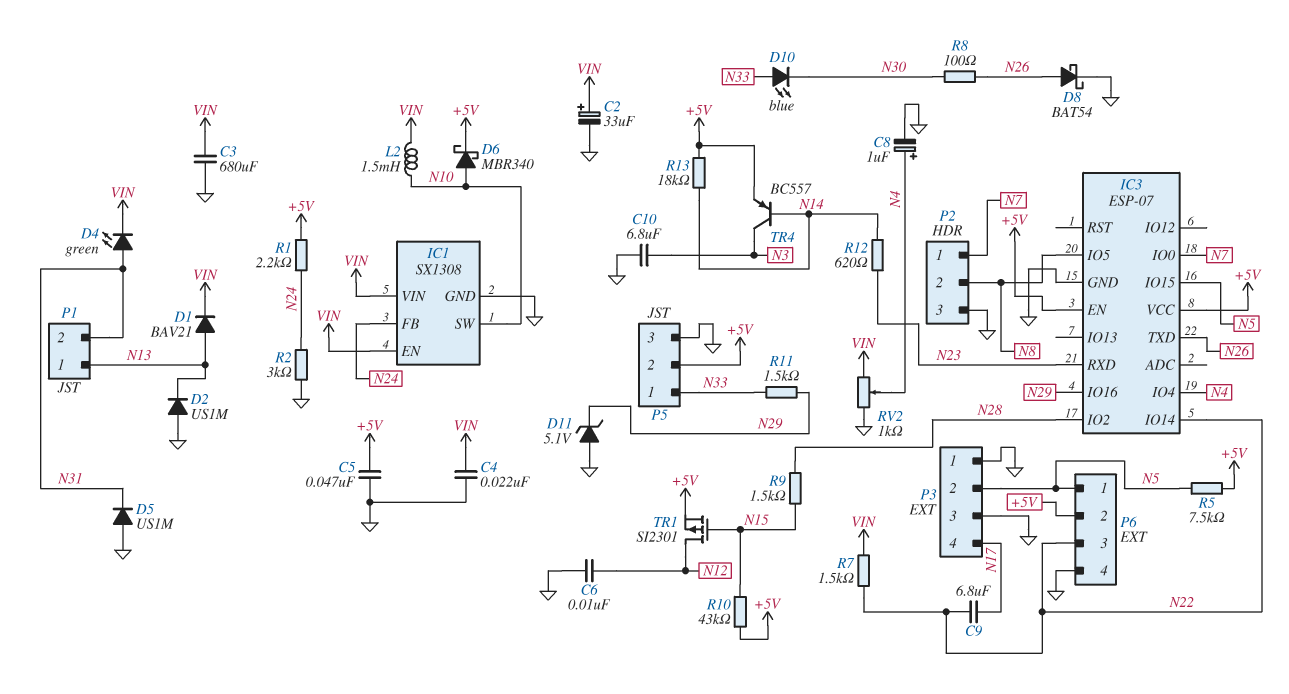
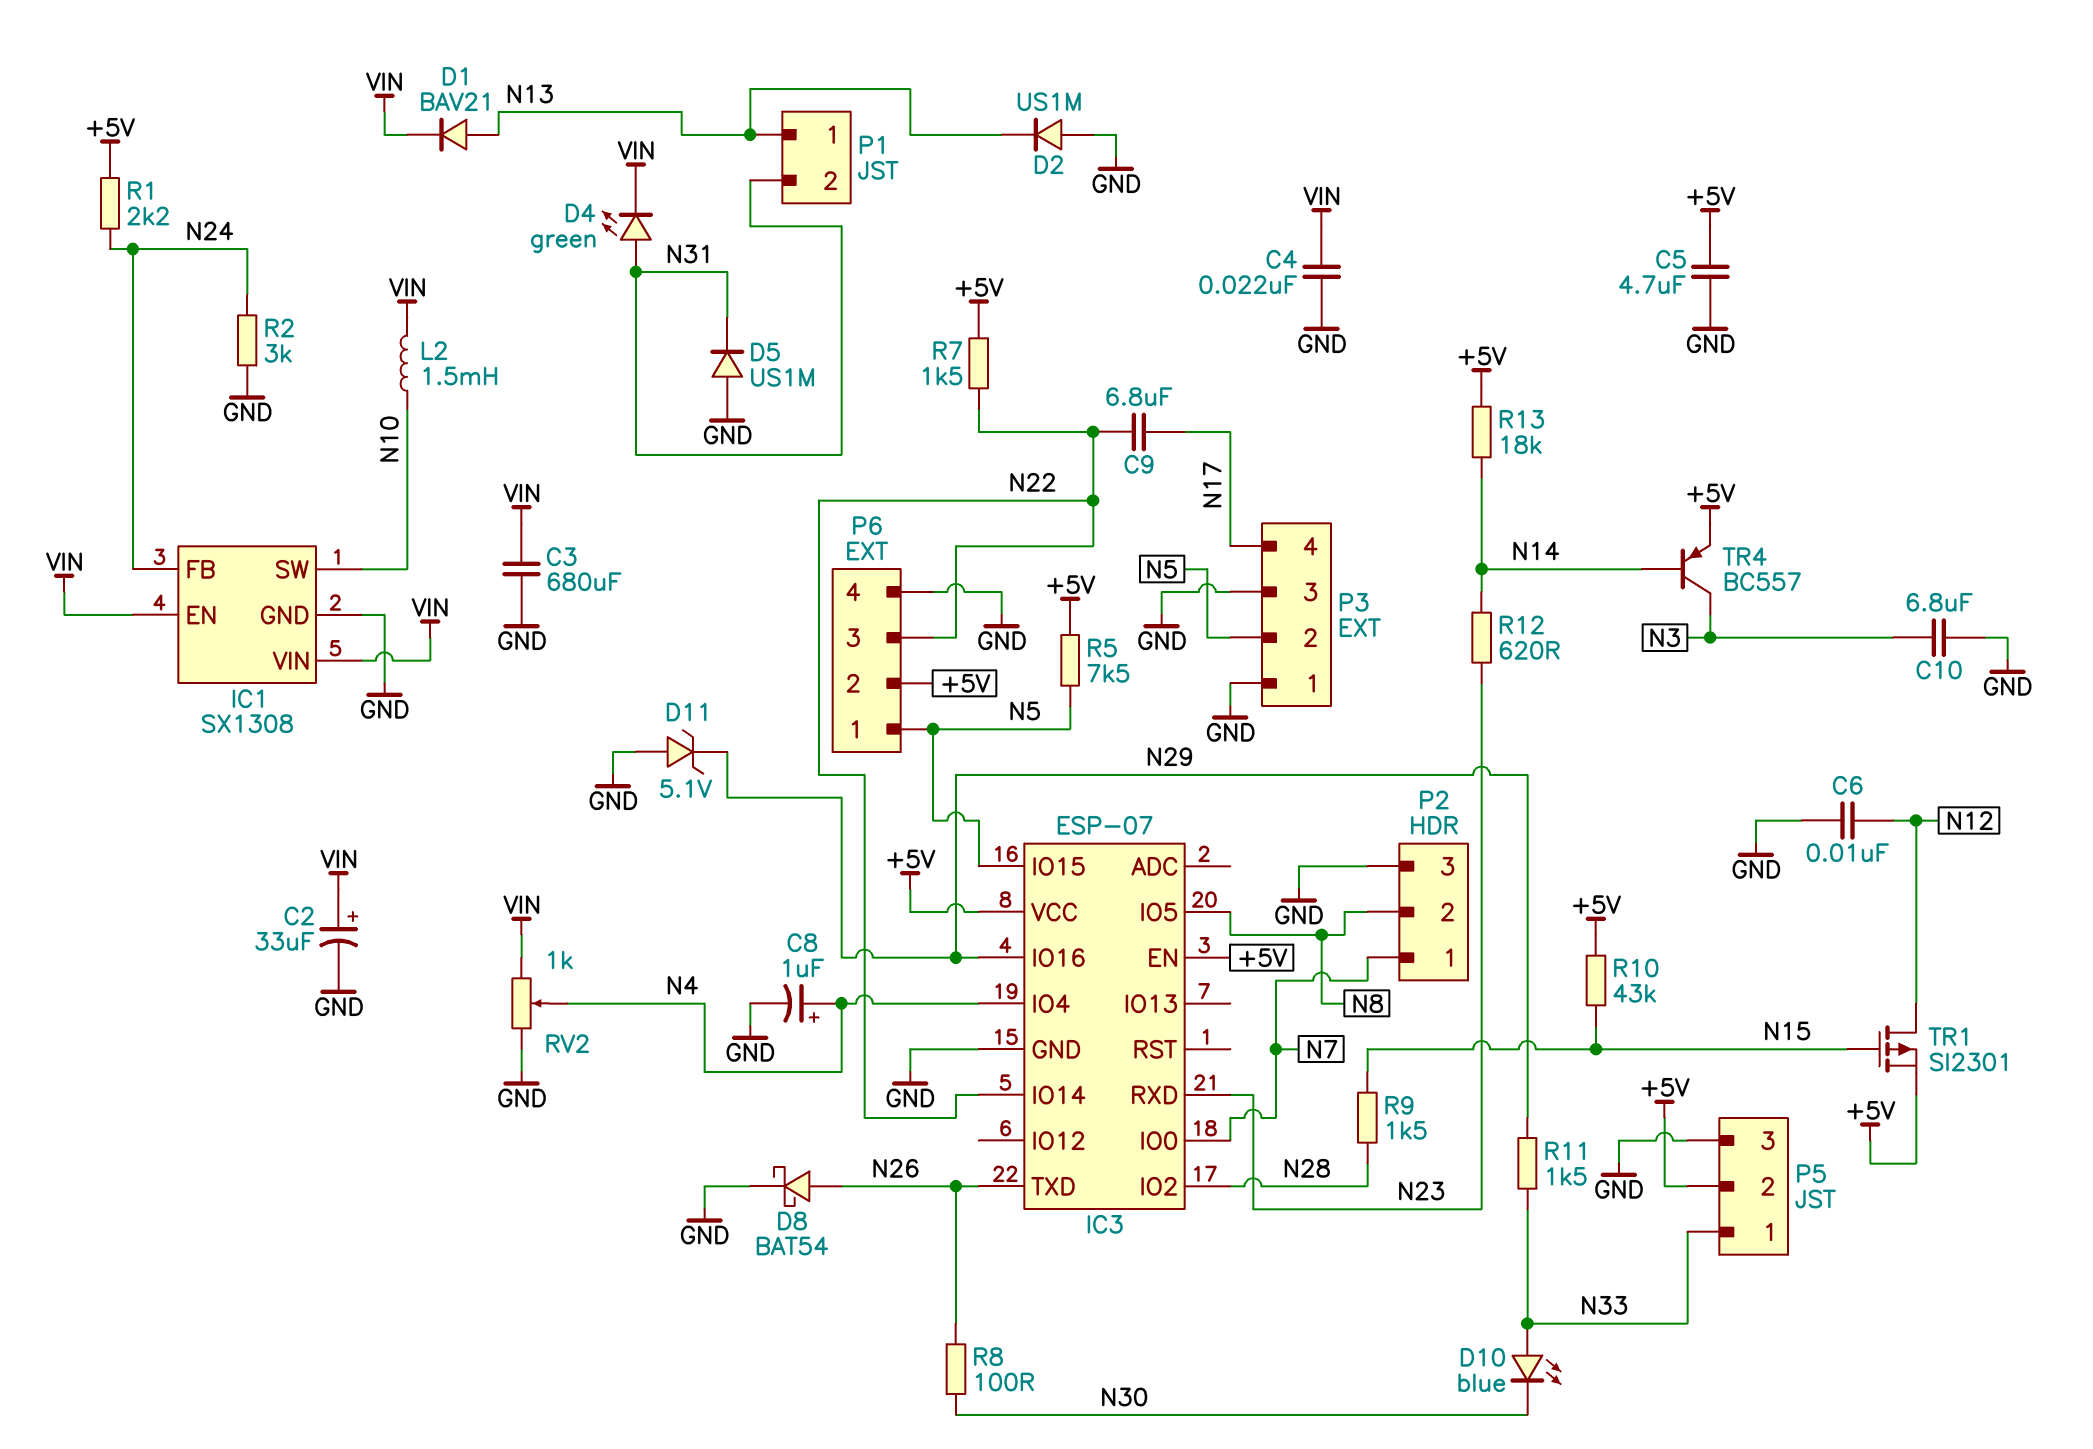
C5: 47nF (+5V, GND) -> 4.7uF (+5V, GND)
D6: schottky MBR340 (A N10, K +5V) -> none
R7: 1.5k (N22, VIN) -> 1.5k (+5V, N22)

